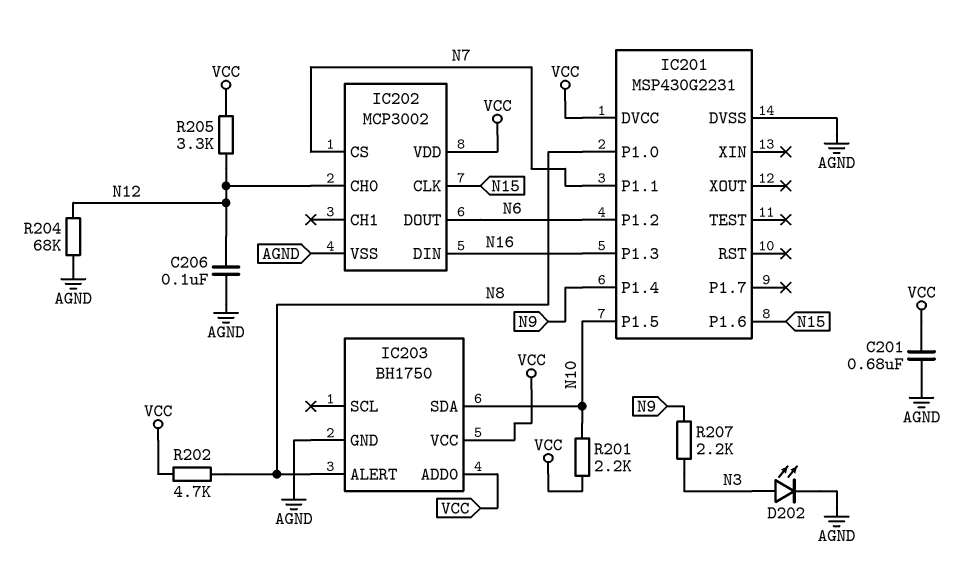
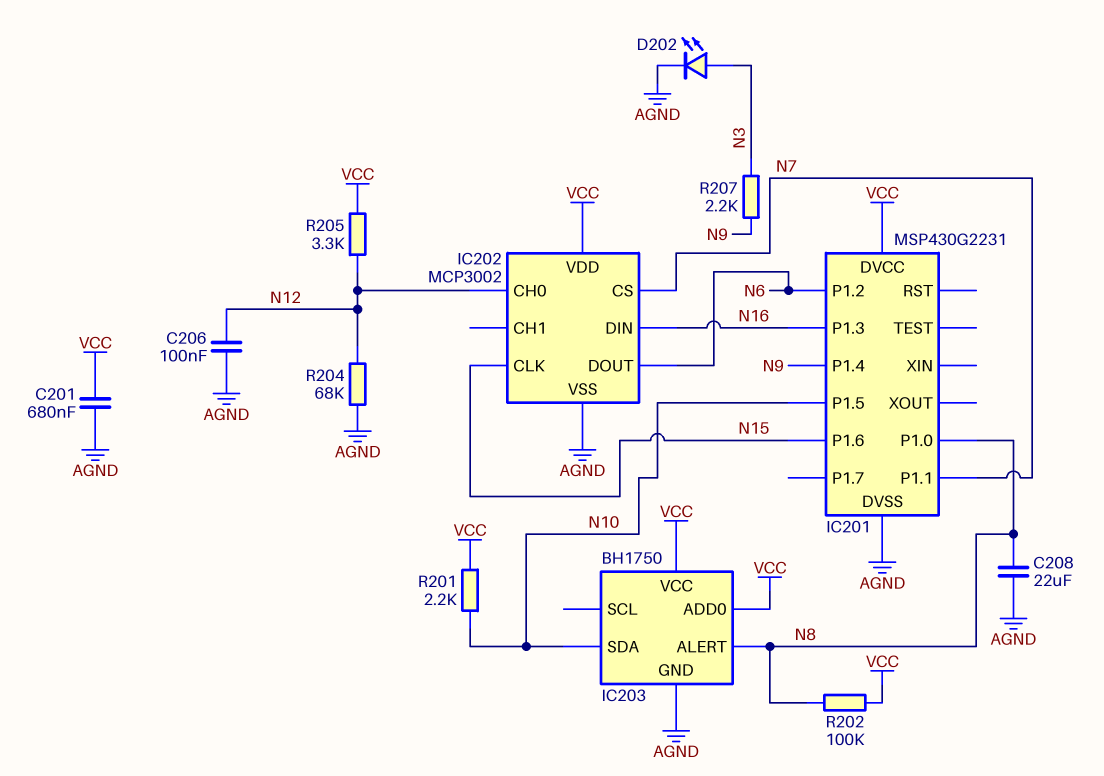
C208: none -> 22uF (AGND, N8)
R202: 4.7k (N8, VCC) -> 100k (N8, VCC)

